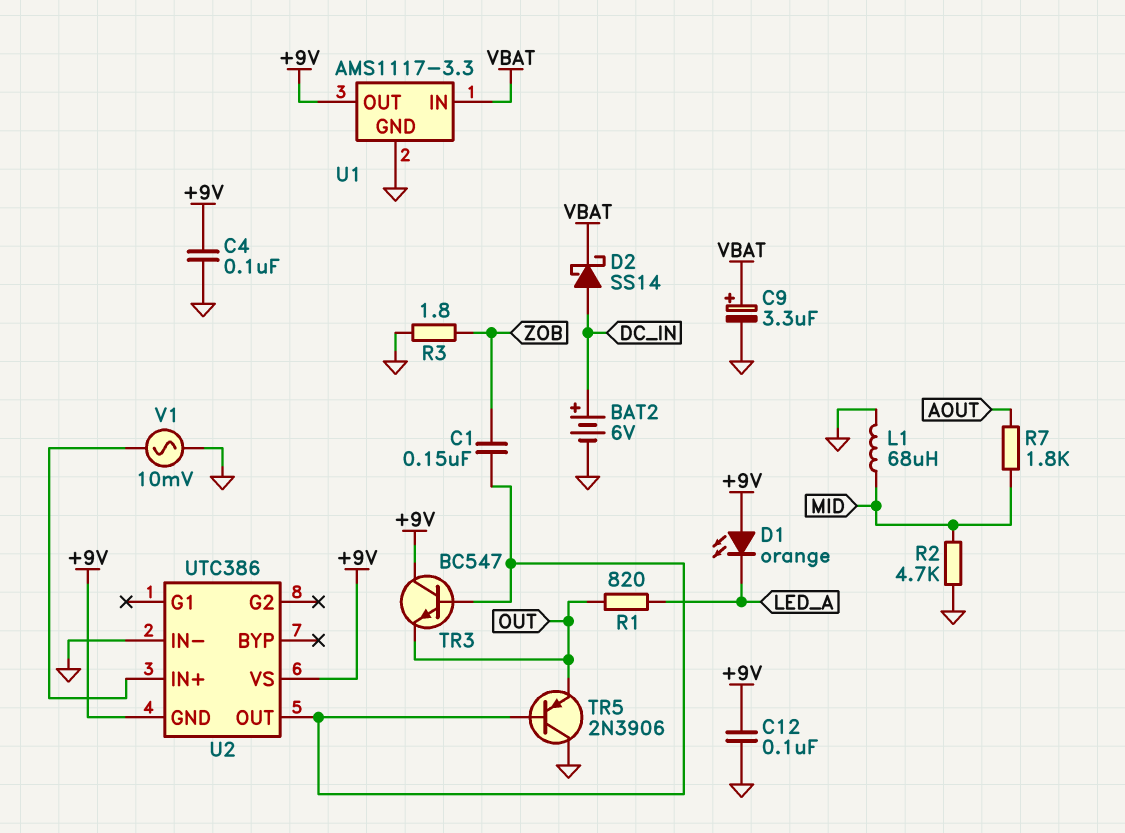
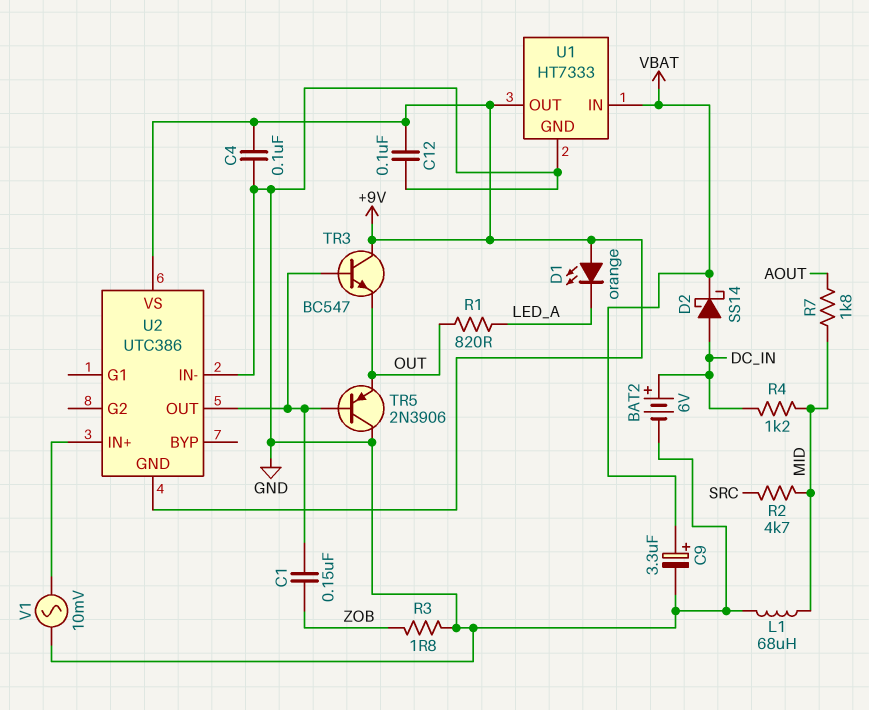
R2: 4.7k (GND, MID) -> 4.7k (MID, SRC)
R4: none -> 1.2k (DC_IN, MID)
U1: AMS1117-3.3 -> HT7333

